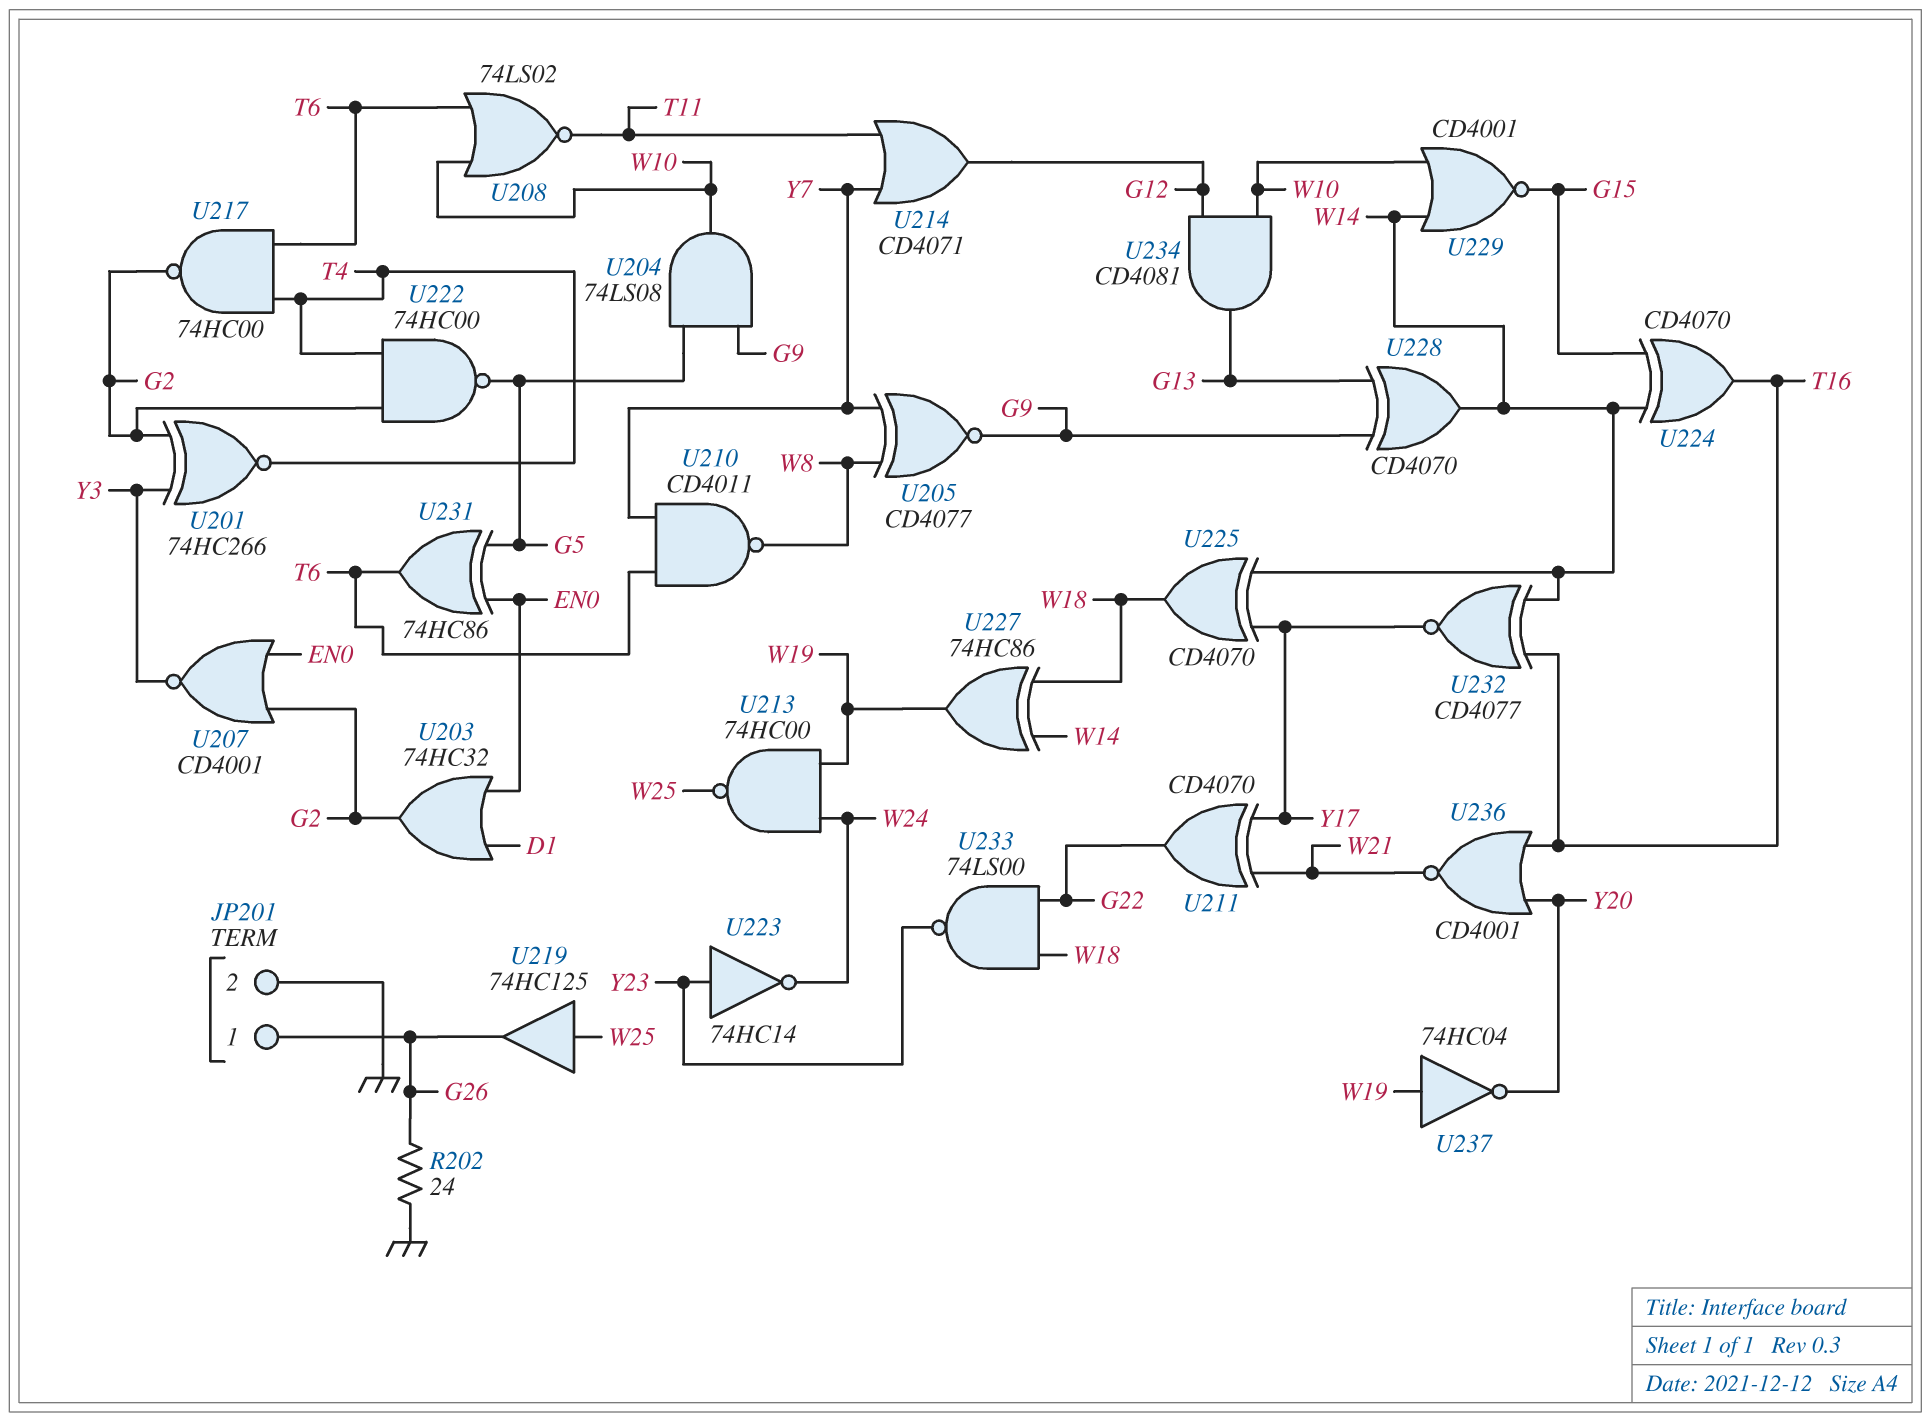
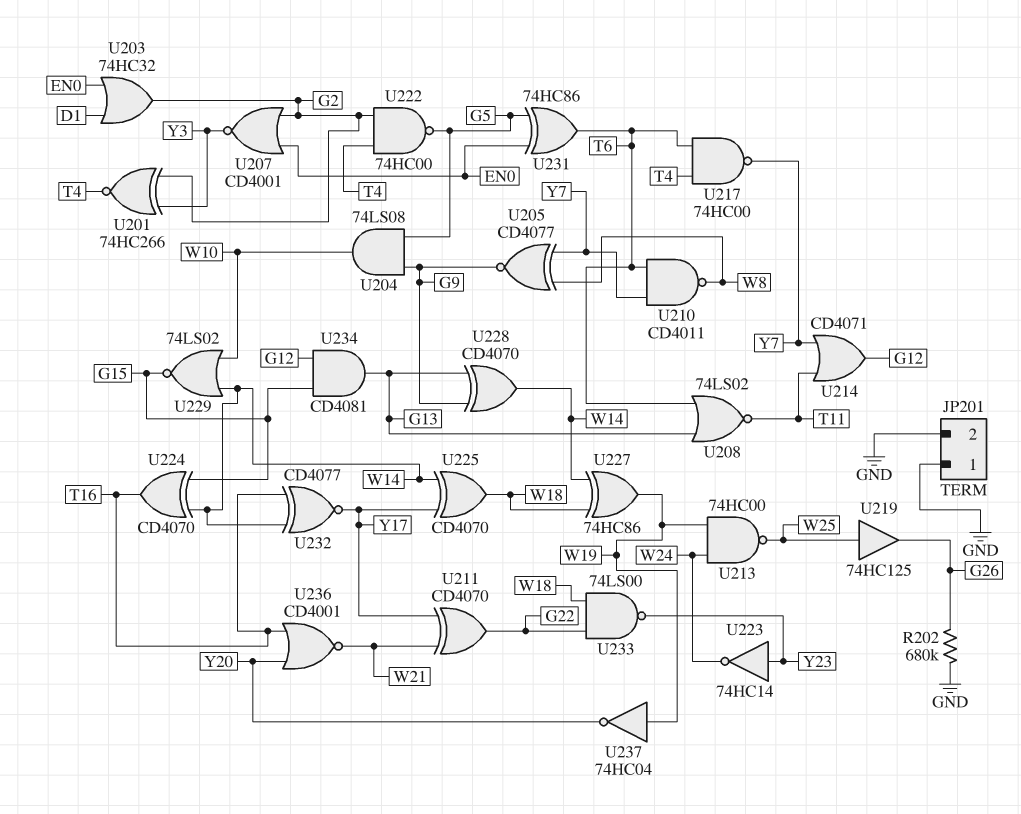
JP201 pin 1: G26 -> GND
R202: 24 (G26, GND) -> 680k (G26, GND)
U208: NOR 74LS02 (in T6, in W10, out T11) -> NOR 74LS02 (in G13, in T6, out T11)
U217: NAND 74HC00 (in T4, in T6, out G2) -> NAND 74HC00 (in T4, in T6, out Y7)
U229: NOR CD4001 (in W10, in W14, out G15) -> NOR 74LS02 (in W10, in W14, out G15)
U234: AND CD4081 (in G12, in W10, out G13) -> AND CD4081 (in G12, in G15, out G13)

